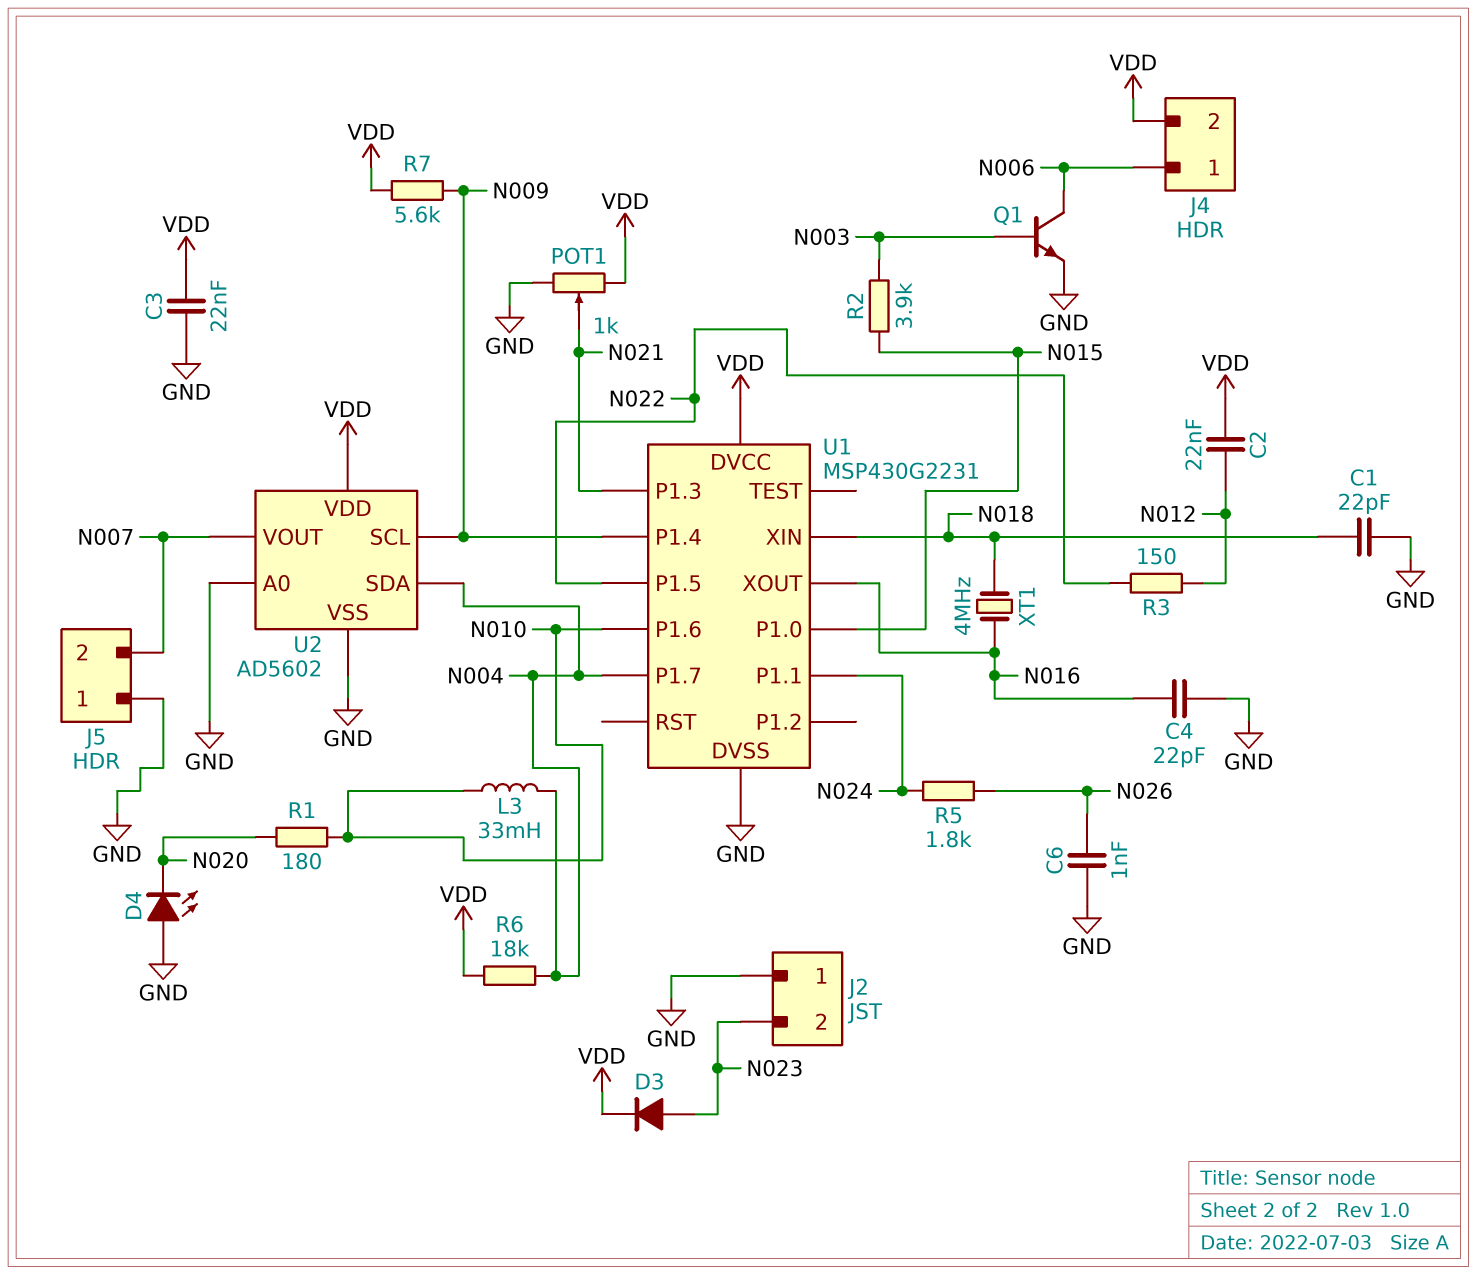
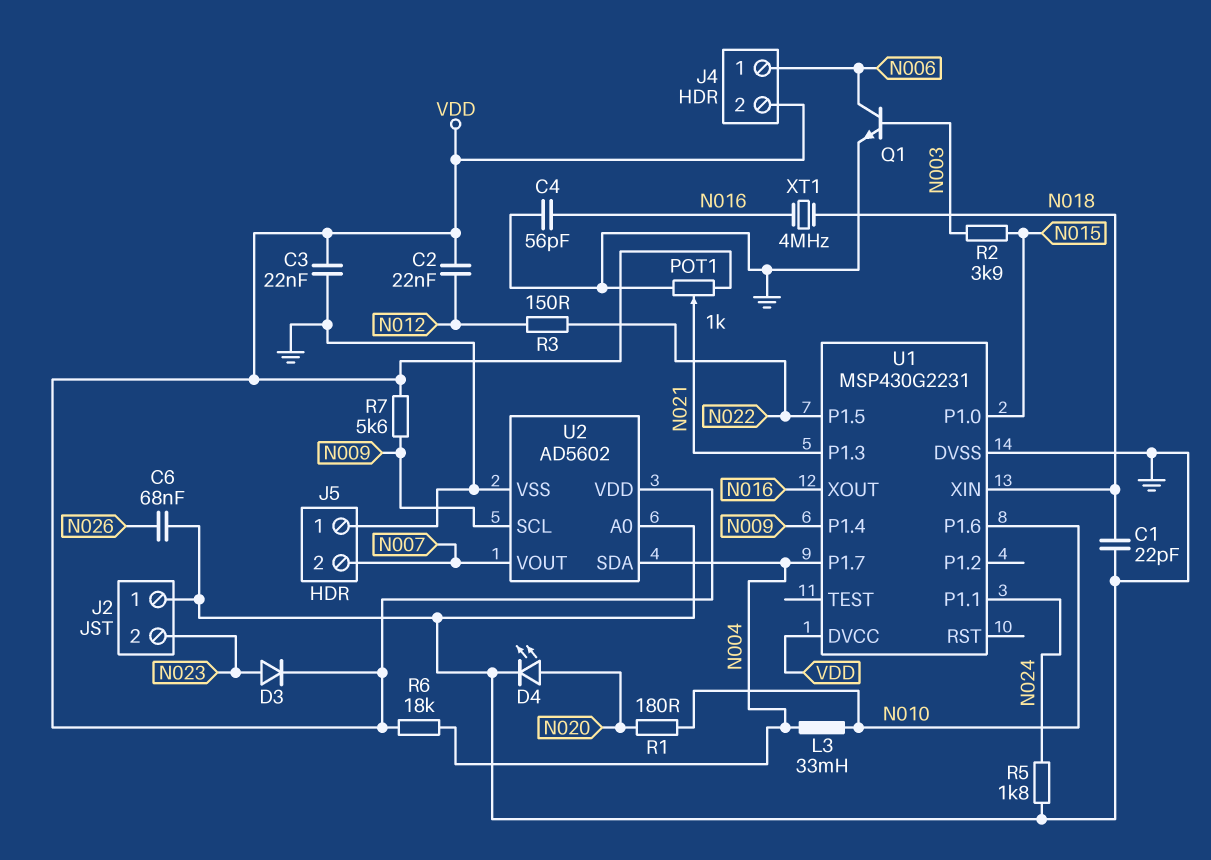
C4: 22pF (GND, N016) -> 56pF (GND, N016)
C6: 1nF (GND, N026) -> 68nF (GND, N026)
D4: LED (A GND, K N020) -> LED (A N020, K GND)
R5: 1.8k (N024, N026) -> 1.8k (GND, N024)

